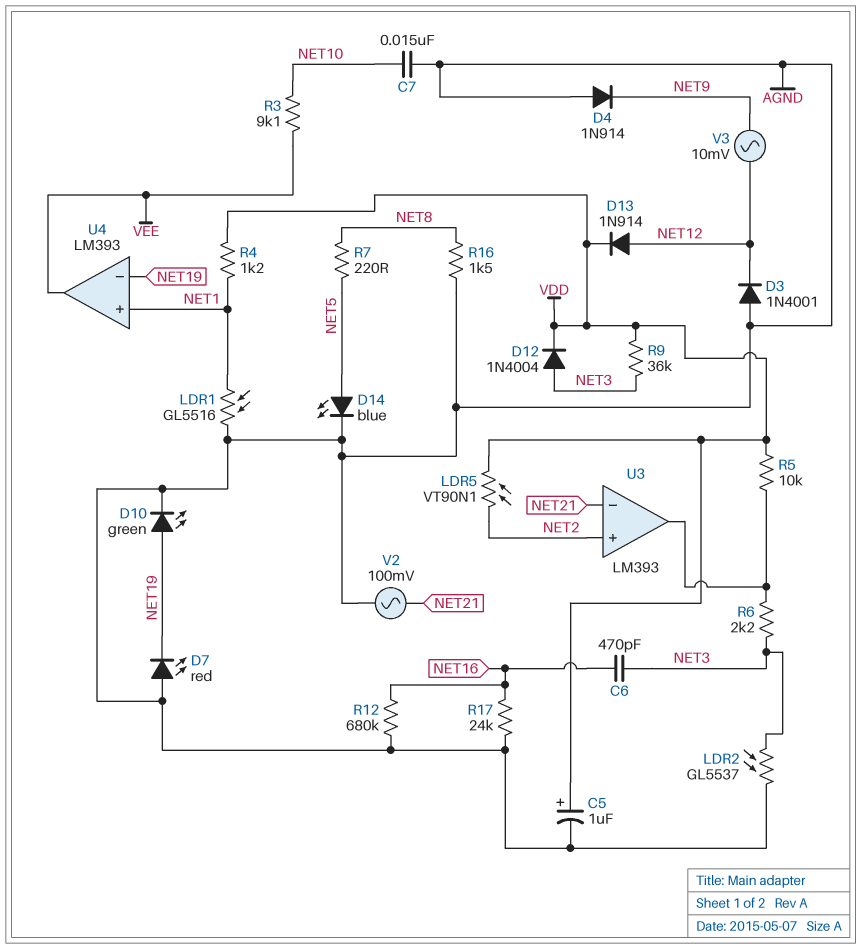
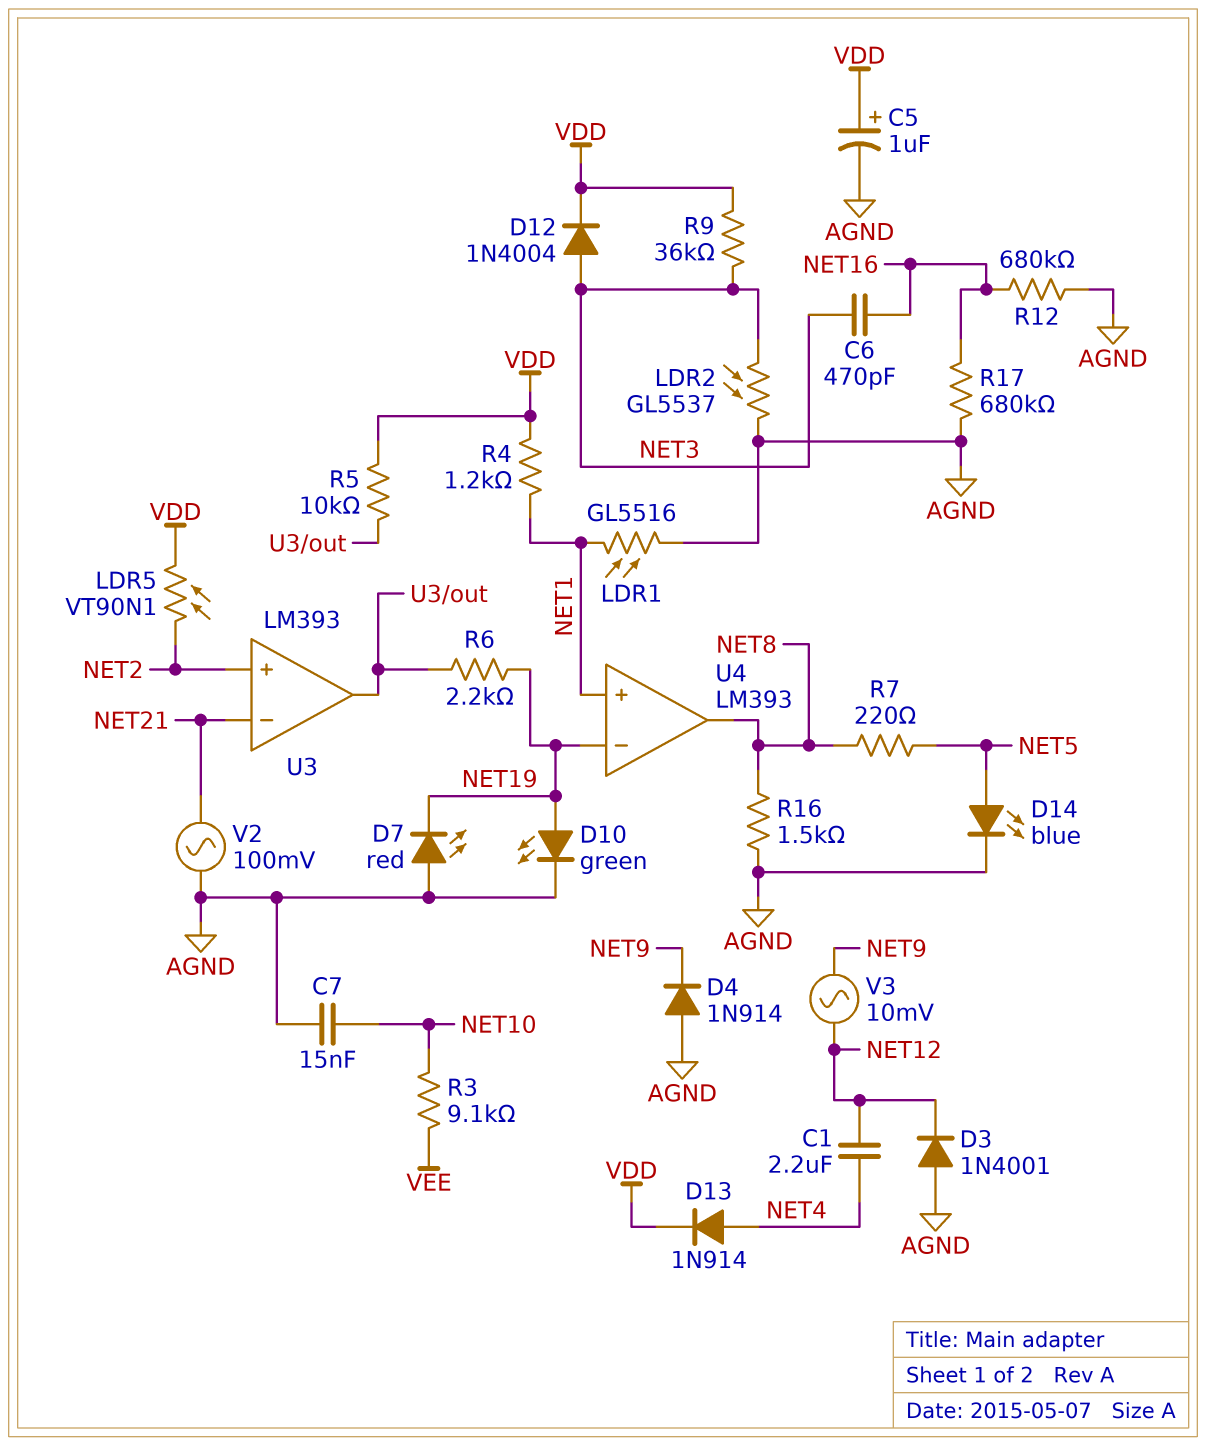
C1: none -> 2.2uF (NET4, NET12)
D13: diode 1N914 (A NET12, K VDD) -> diode 1N914 (A NET4, K VDD)
R6: 2.2k (NET3, U3/out) -> 2.2k (NET19, U3/out)
R17: 24k (AGND, NET16) -> 680k (AGND, NET16)
U4 pin out: VEE -> NET8

